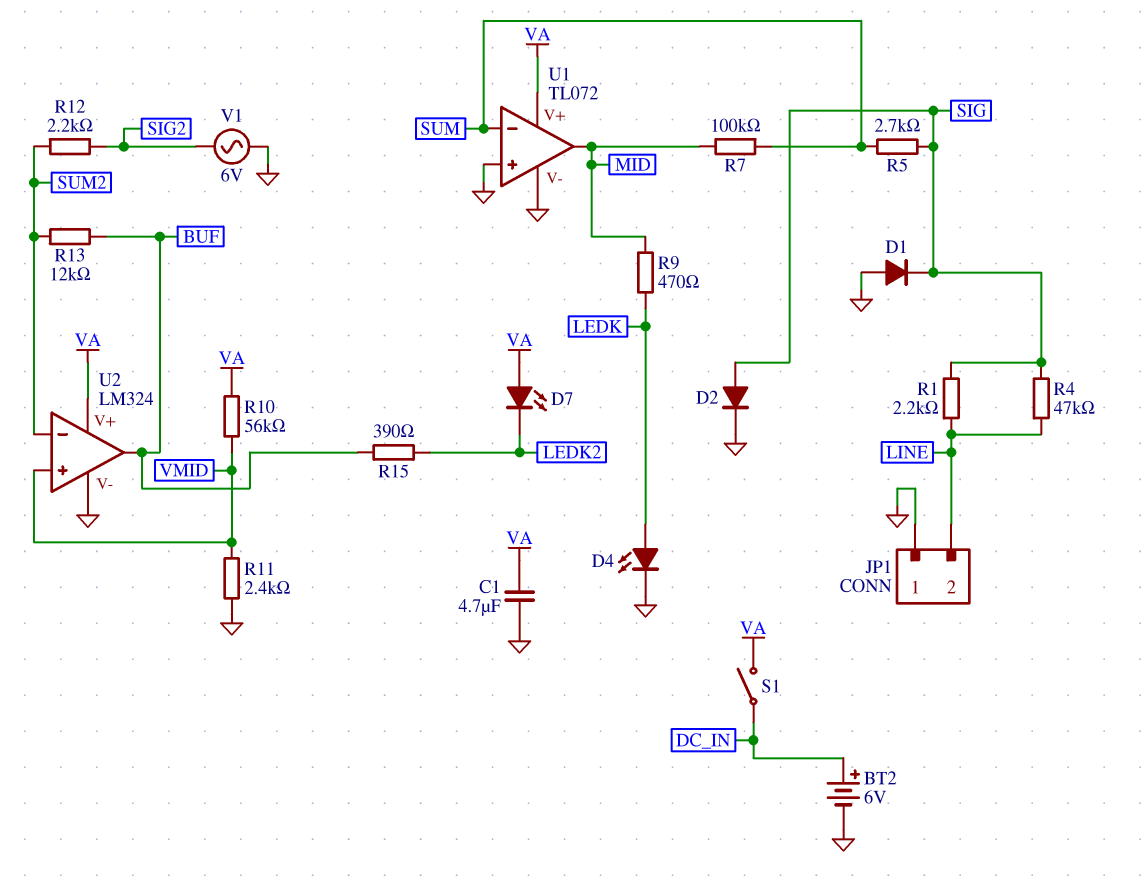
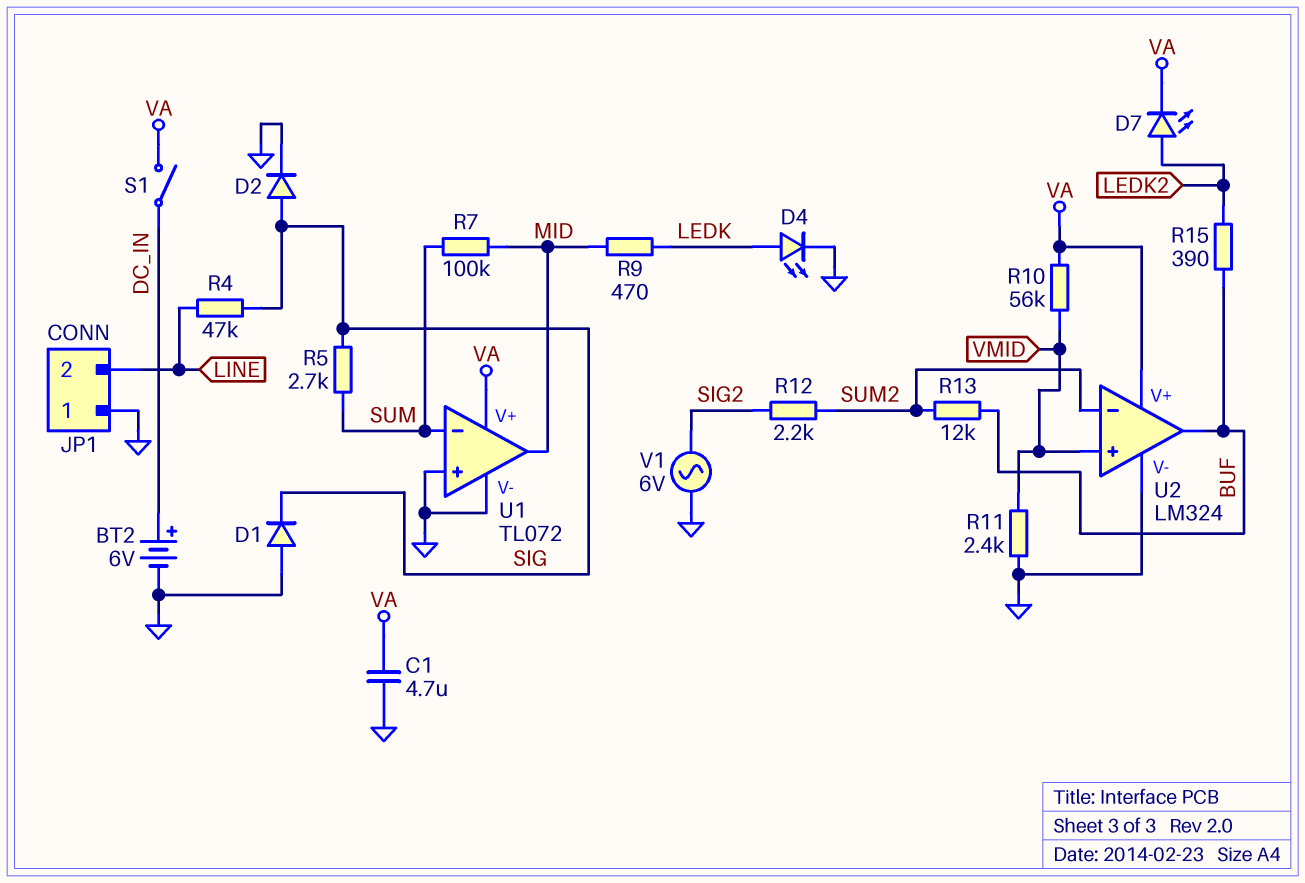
D7: LED (A VA, K LEDK2) -> LED (A LEDK2, K VA)
R1: 2.2k (LINE, SIG) -> none

